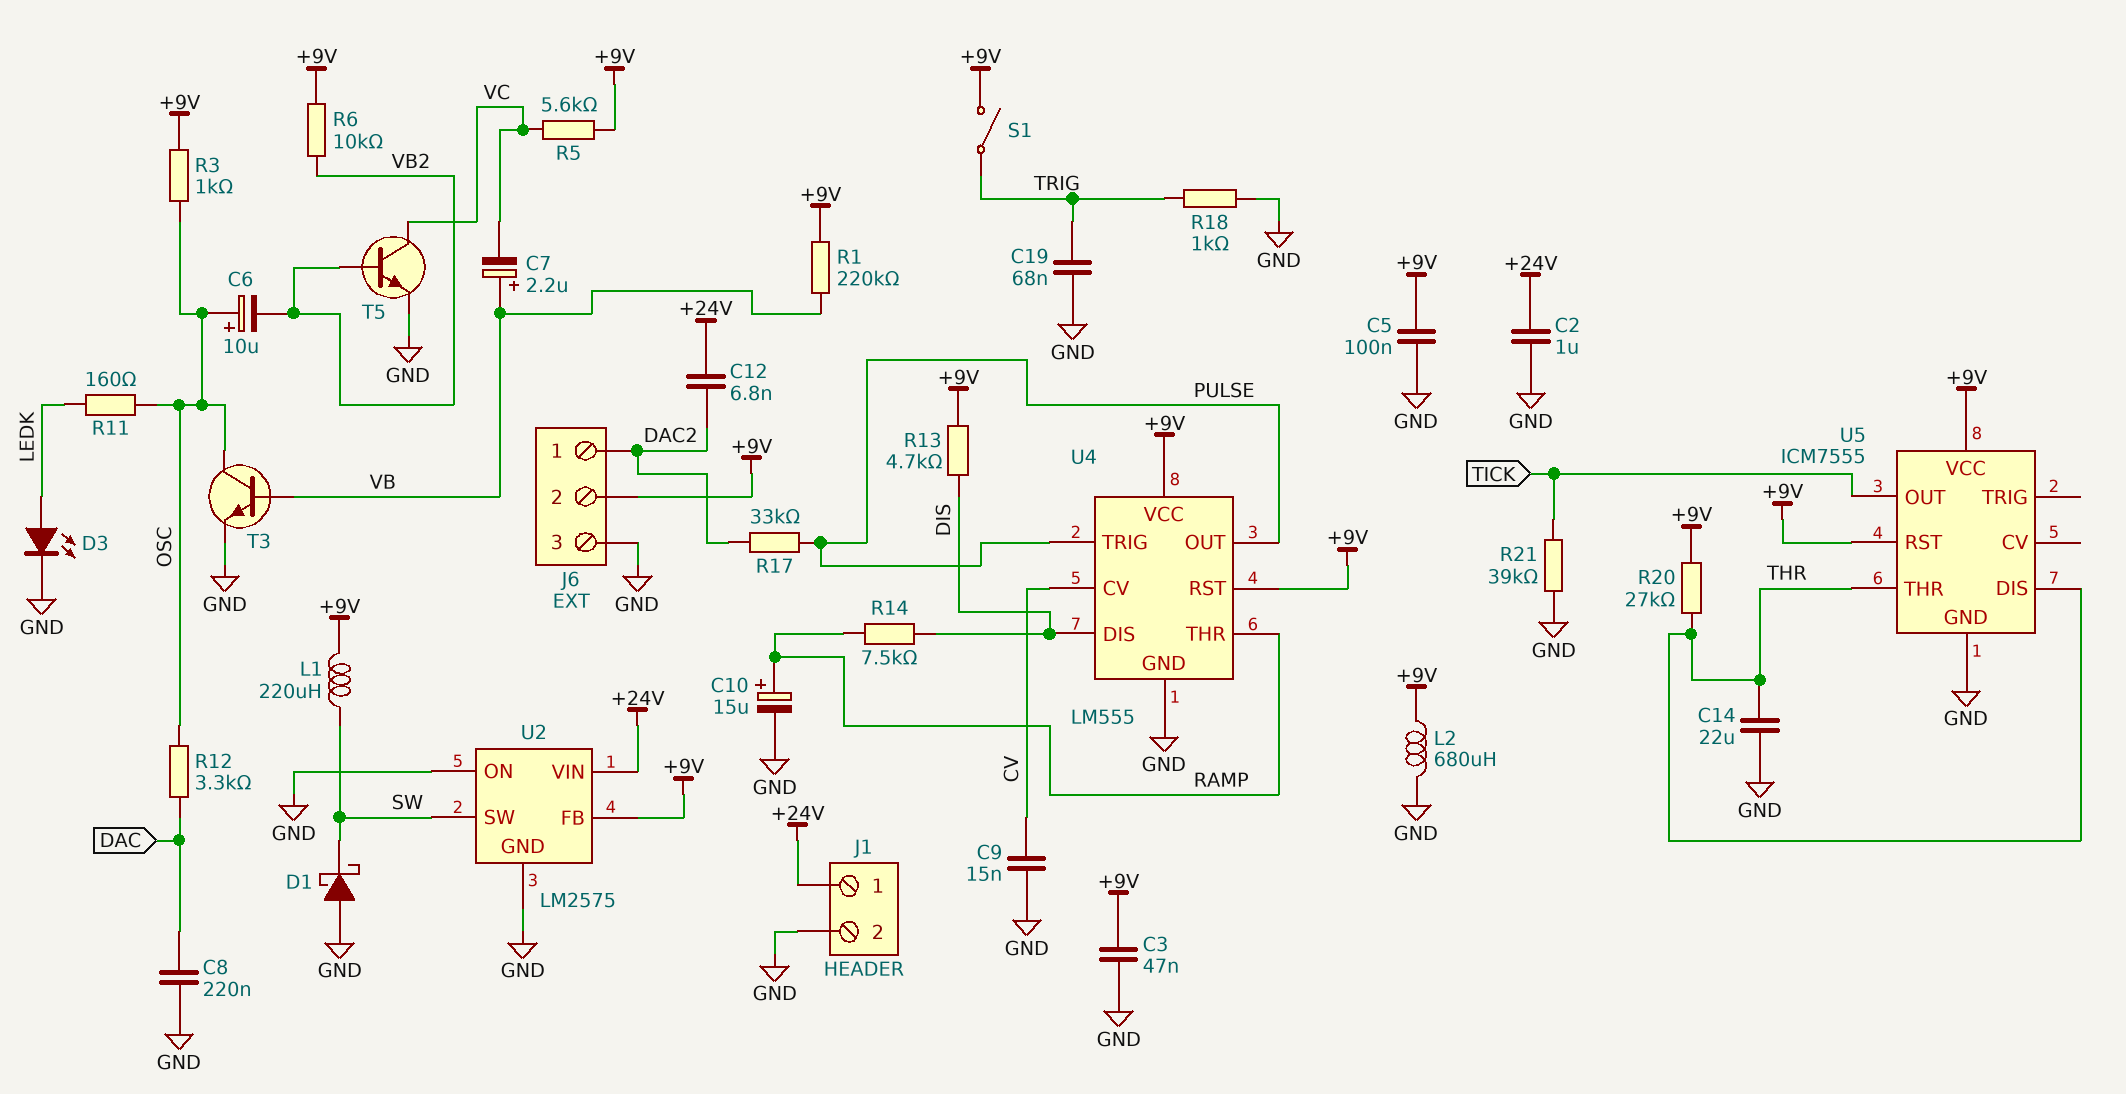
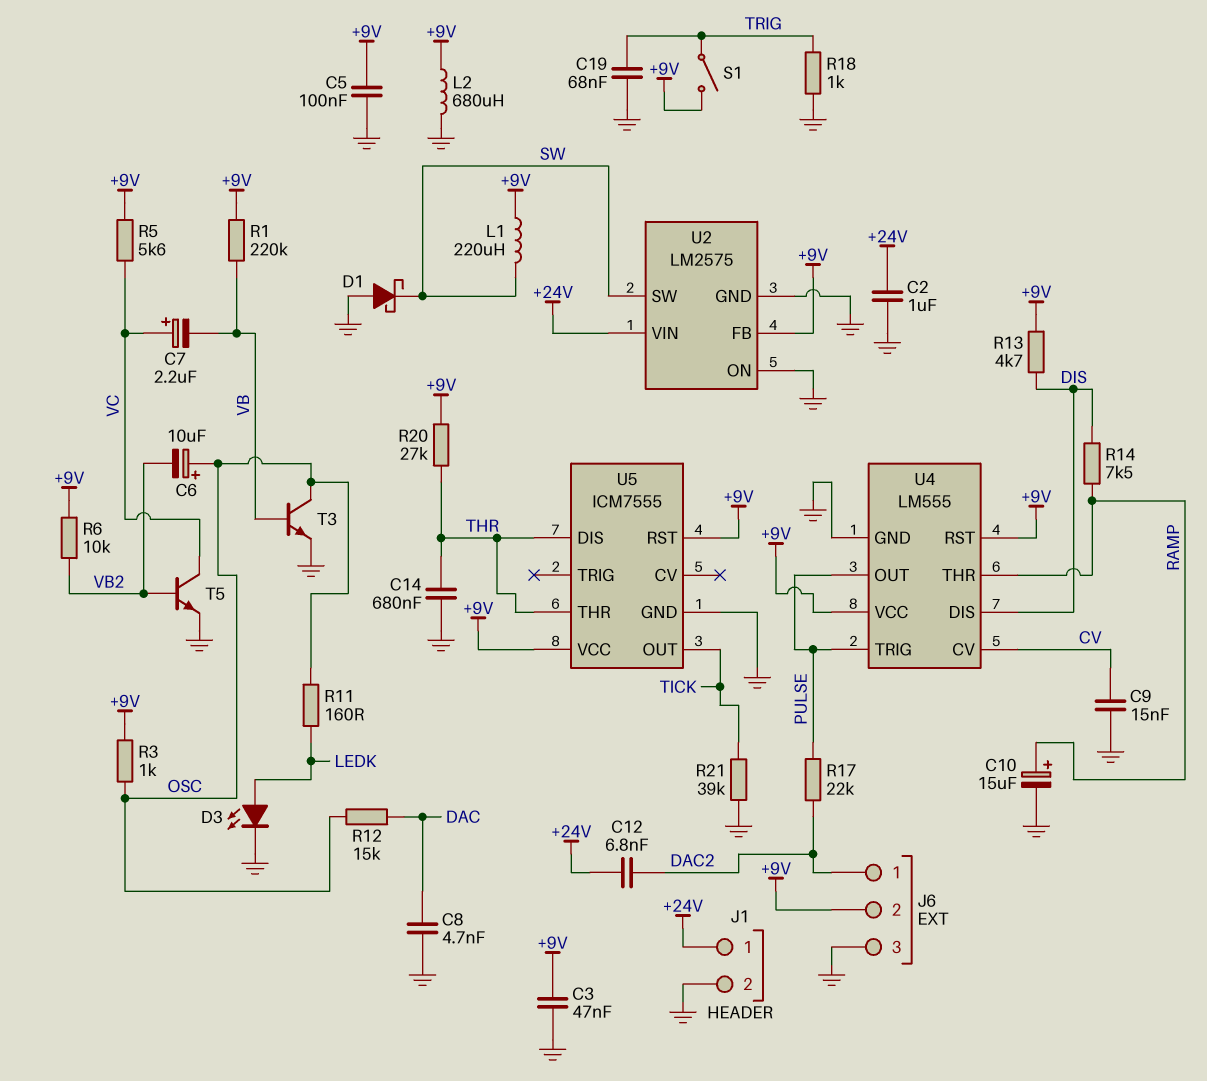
C7: 2.2uF (plus VB, minus VC) -> 2.2uF (plus VC, minus VB)
C8: 220nF (DAC, GND) -> 4.7nF (DAC, GND)
C14: 22uF (GND, THR) -> 680nF (GND, THR)
R12: 3.3k (DAC, OSC) -> 15k (DAC, OSC)
R17: 33k (DAC2, PULSE) -> 22k (DAC2, PULSE)

